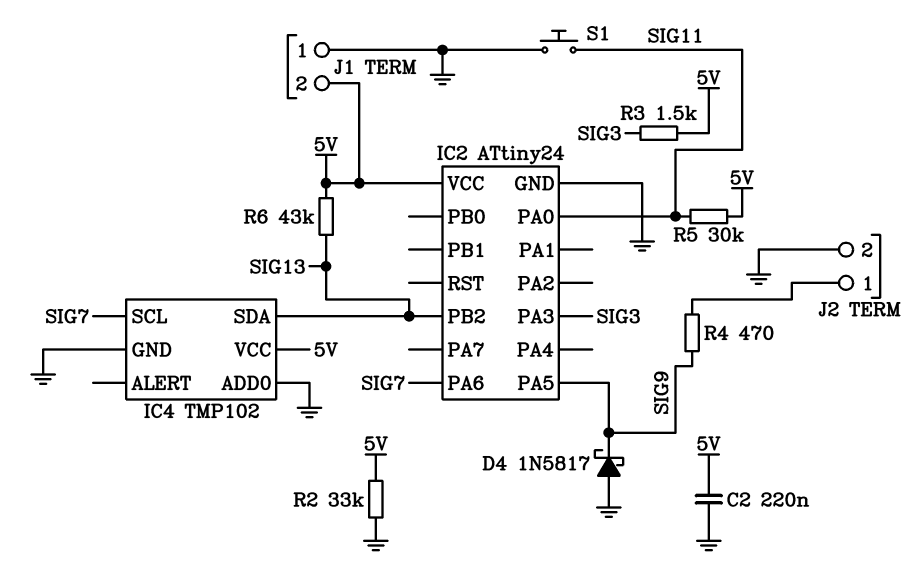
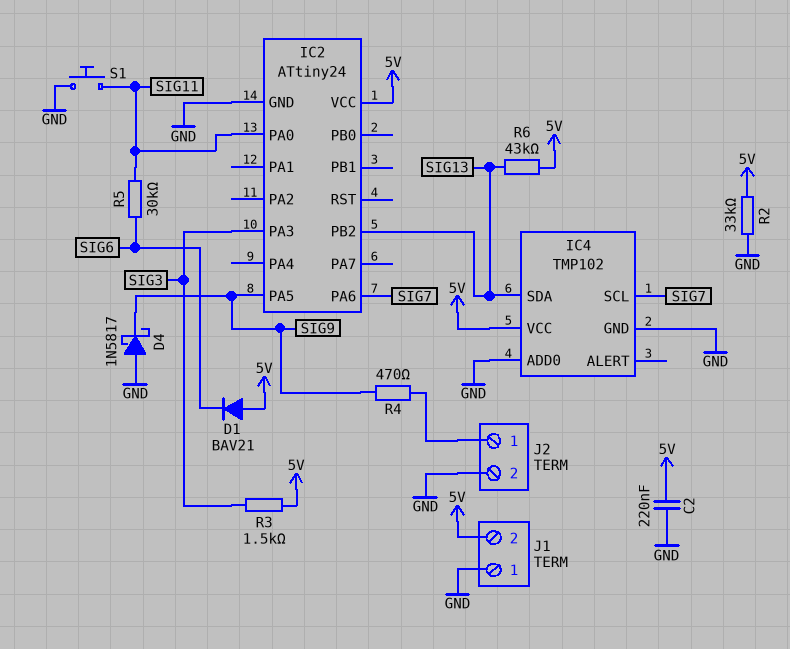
D1: none -> diode BAV21 (A 5V, K SIG6)
R5: 30k (5V, SIG11) -> 30k (SIG6, SIG11)

